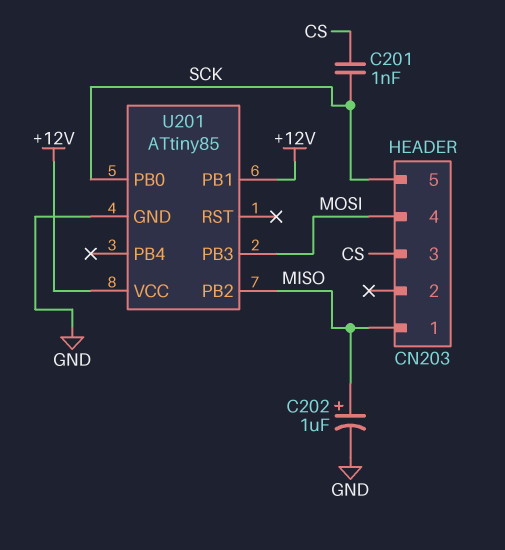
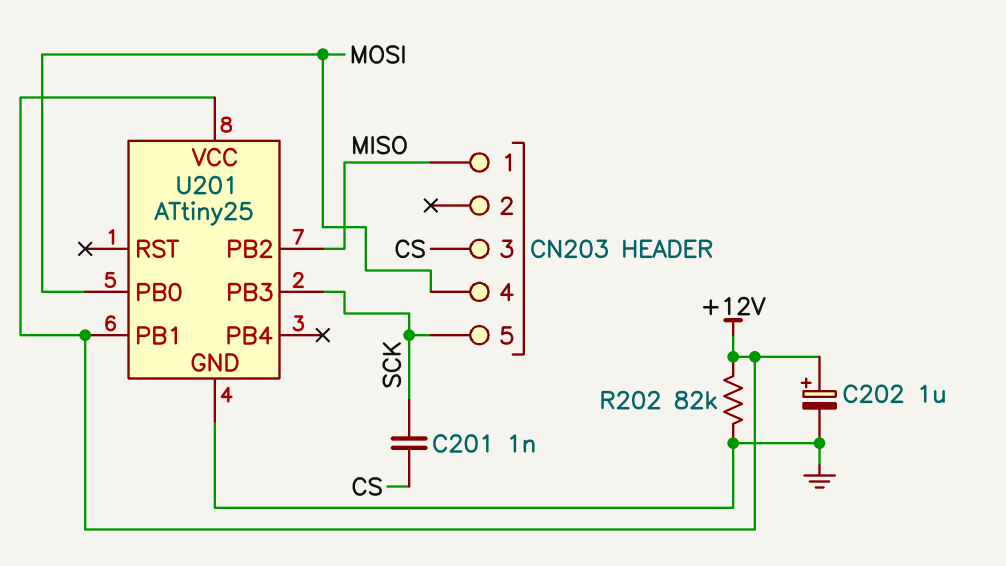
C202: 1uF (plus MISO, minus GND) -> 1uF (plus +12V, minus GND)
R202: none -> 82k (+12V, GND)
U201: ATtiny85 -> ATtiny25
U201 pin PB0: SCK -> MOSI
U201 pin PB3: MOSI -> SCK

